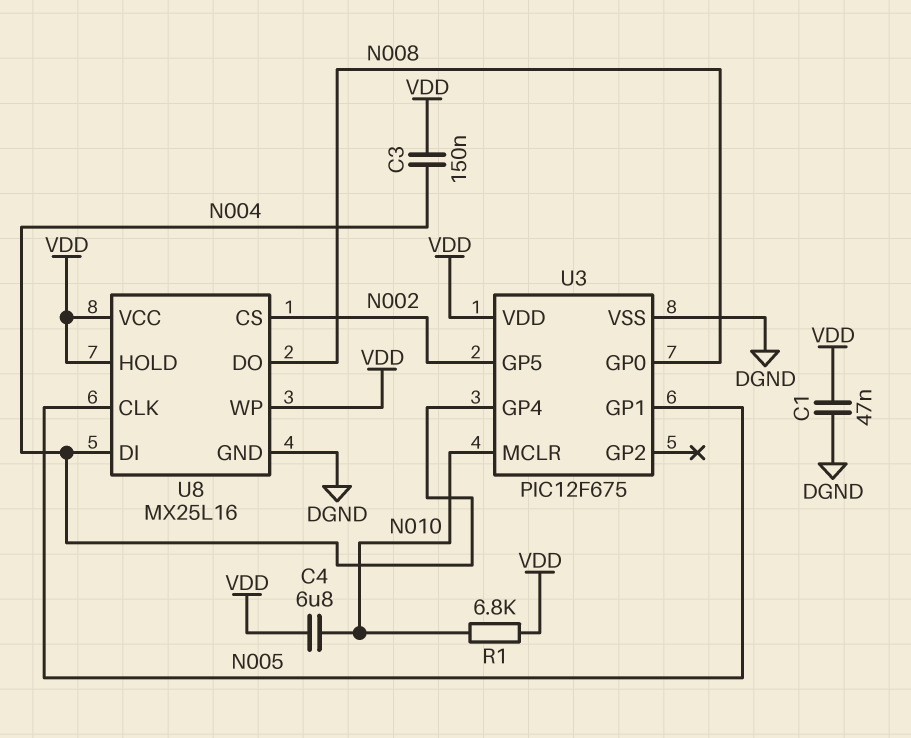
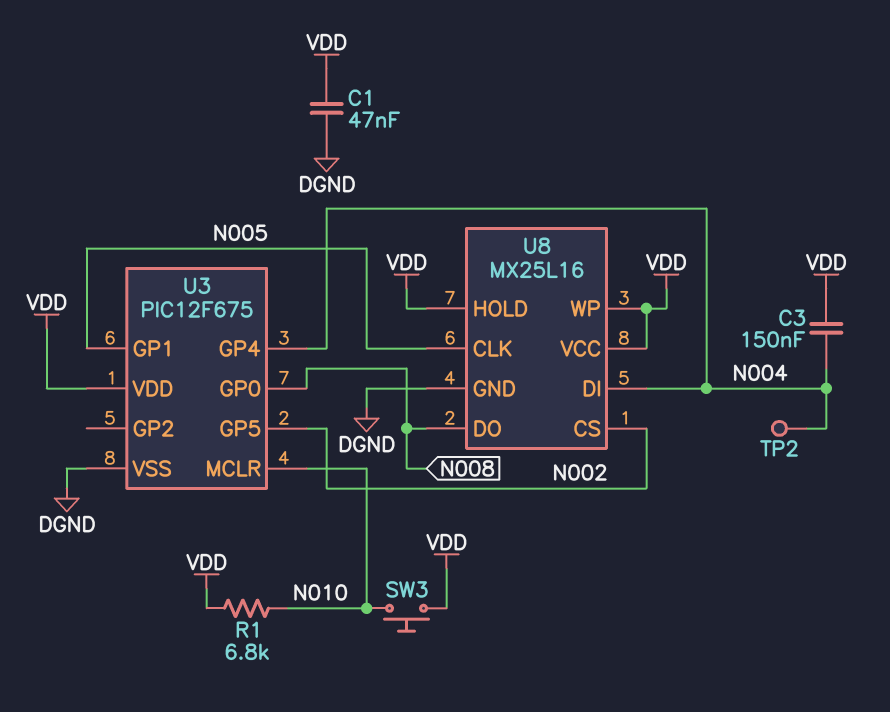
C4: 6.8uF (N010, VDD) -> none
SW3: none -> button (N010, VDD)
TP2: none -> test point (N004)

